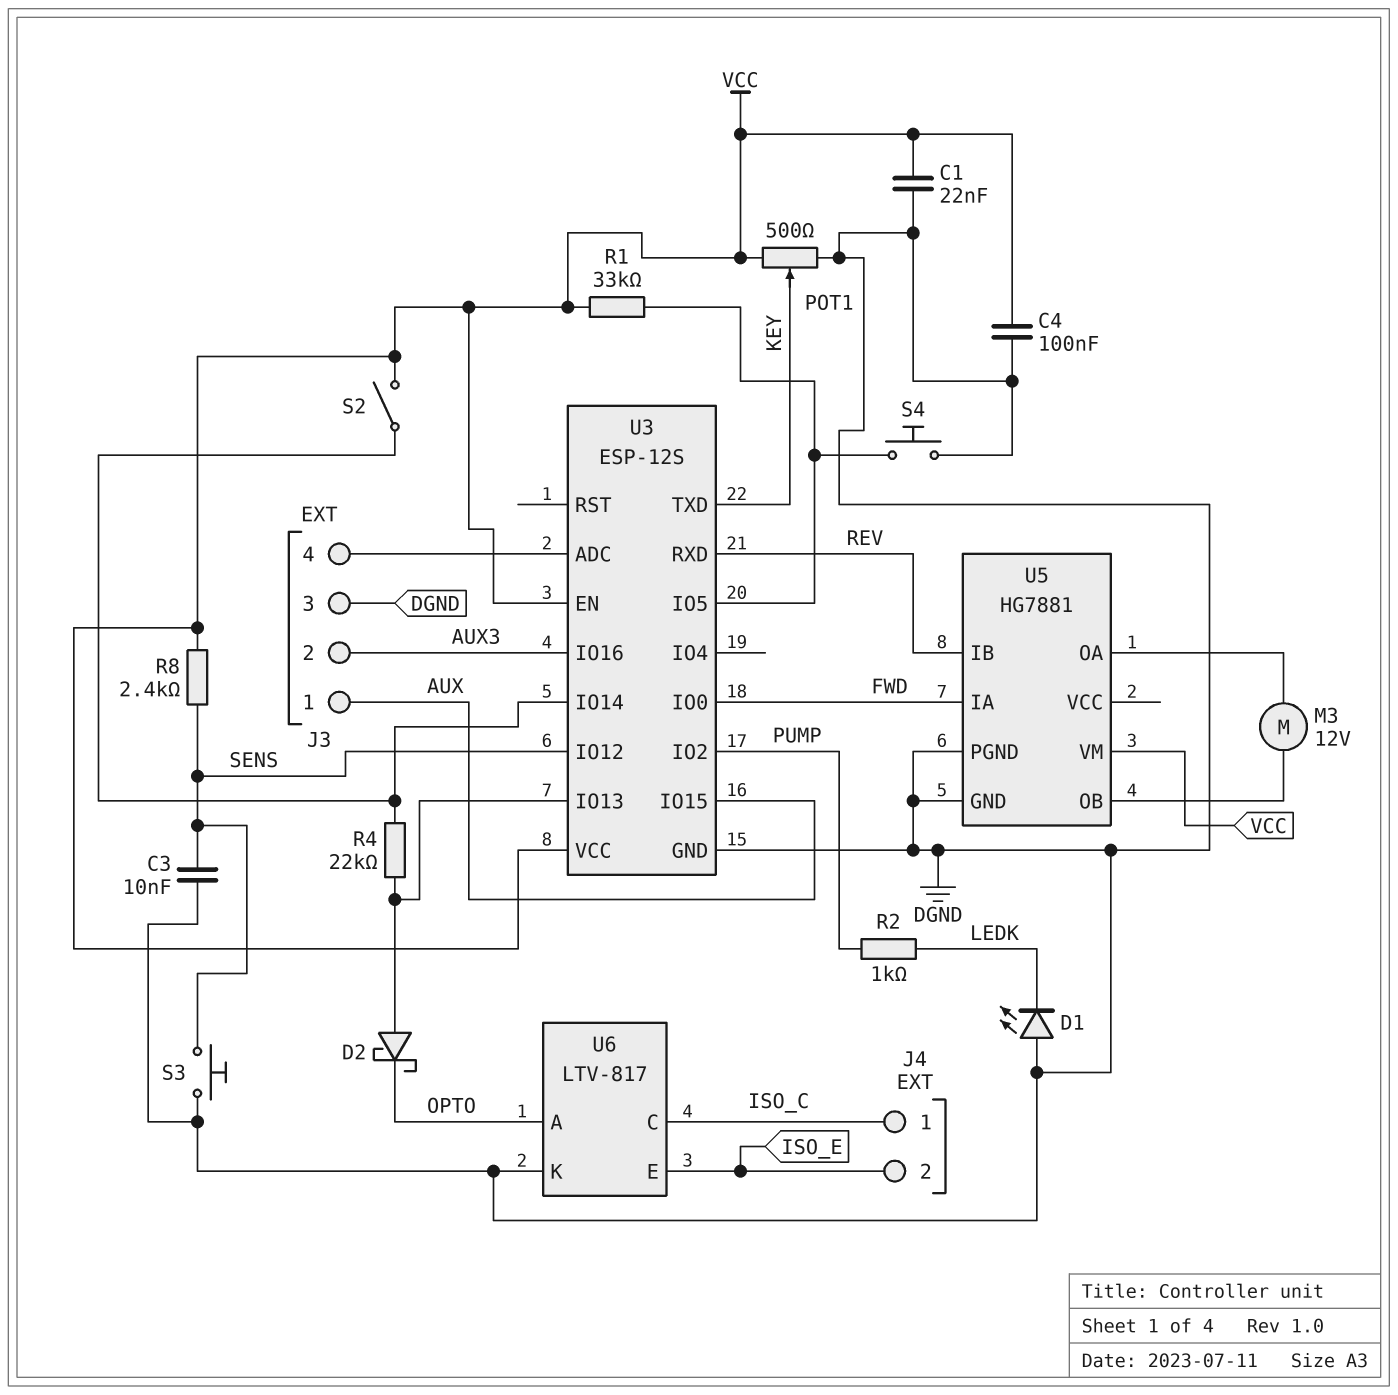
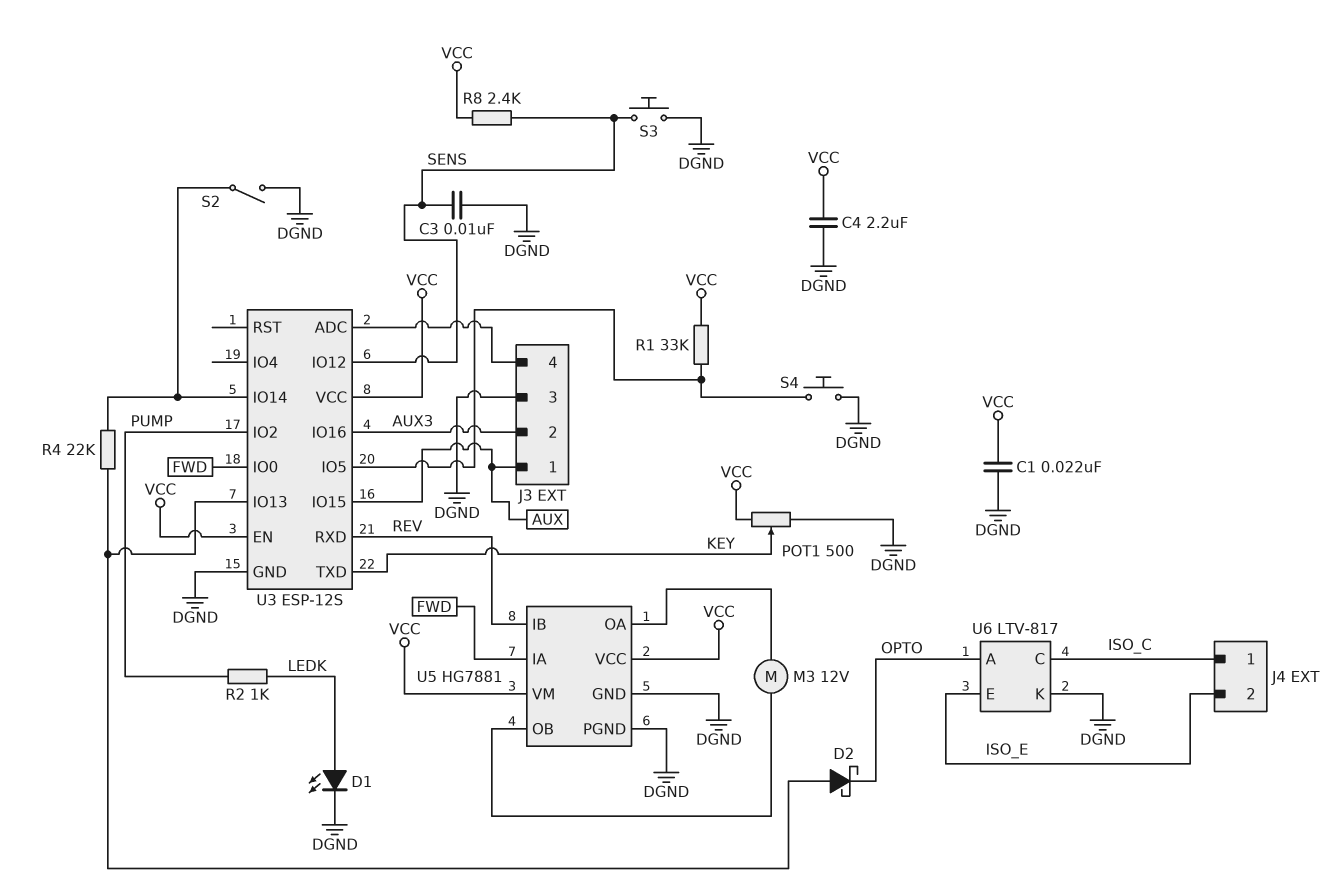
C4: 100nF (DGND, VCC) -> 2.2uF (DGND, VCC)
D1: LED (A DGND, K LEDK) -> LED (A LEDK, K DGND)
S2: switch (U3/IO14, VCC) -> switch (DGND, U3/IO14)
U5 pin VCC: none -> VCC

